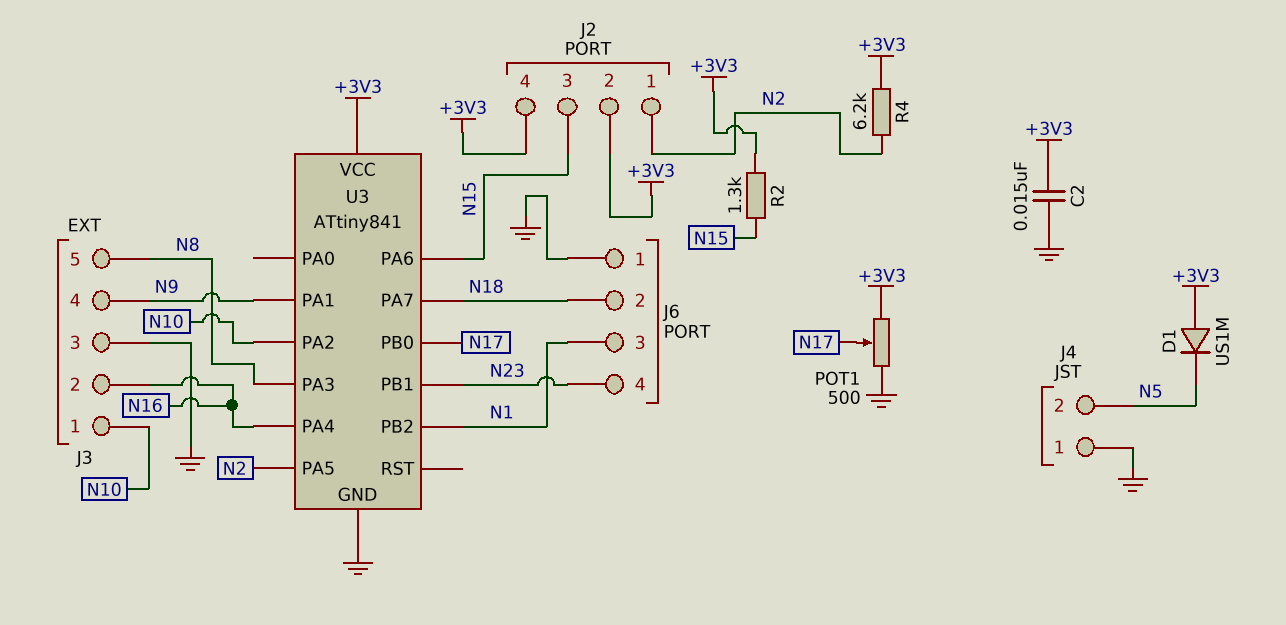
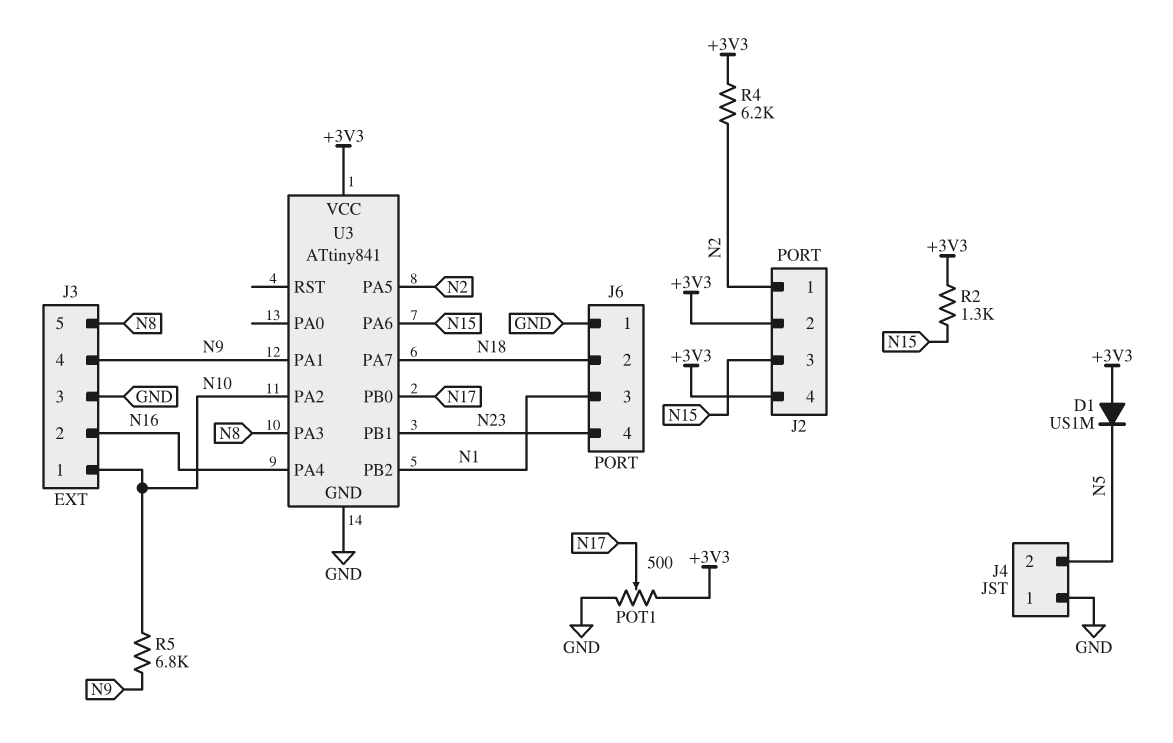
C2: 15nF (+3V3, GND) -> none
R5: none -> 6.8k (N9, N10)

